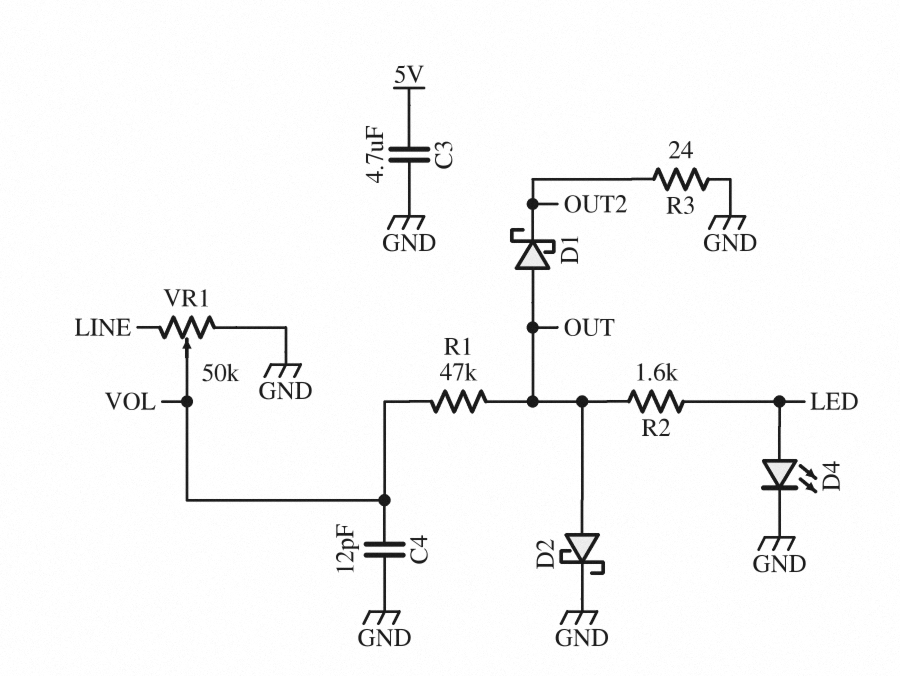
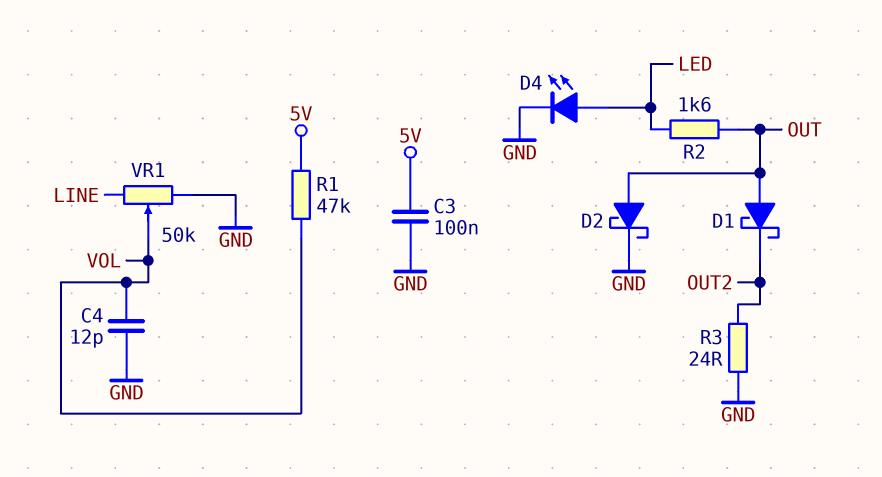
C3: 4.7uF (5V, GND) -> 100nF (5V, GND)
R1: 47k (OUT, VOL) -> 47k (5V, VOL)

